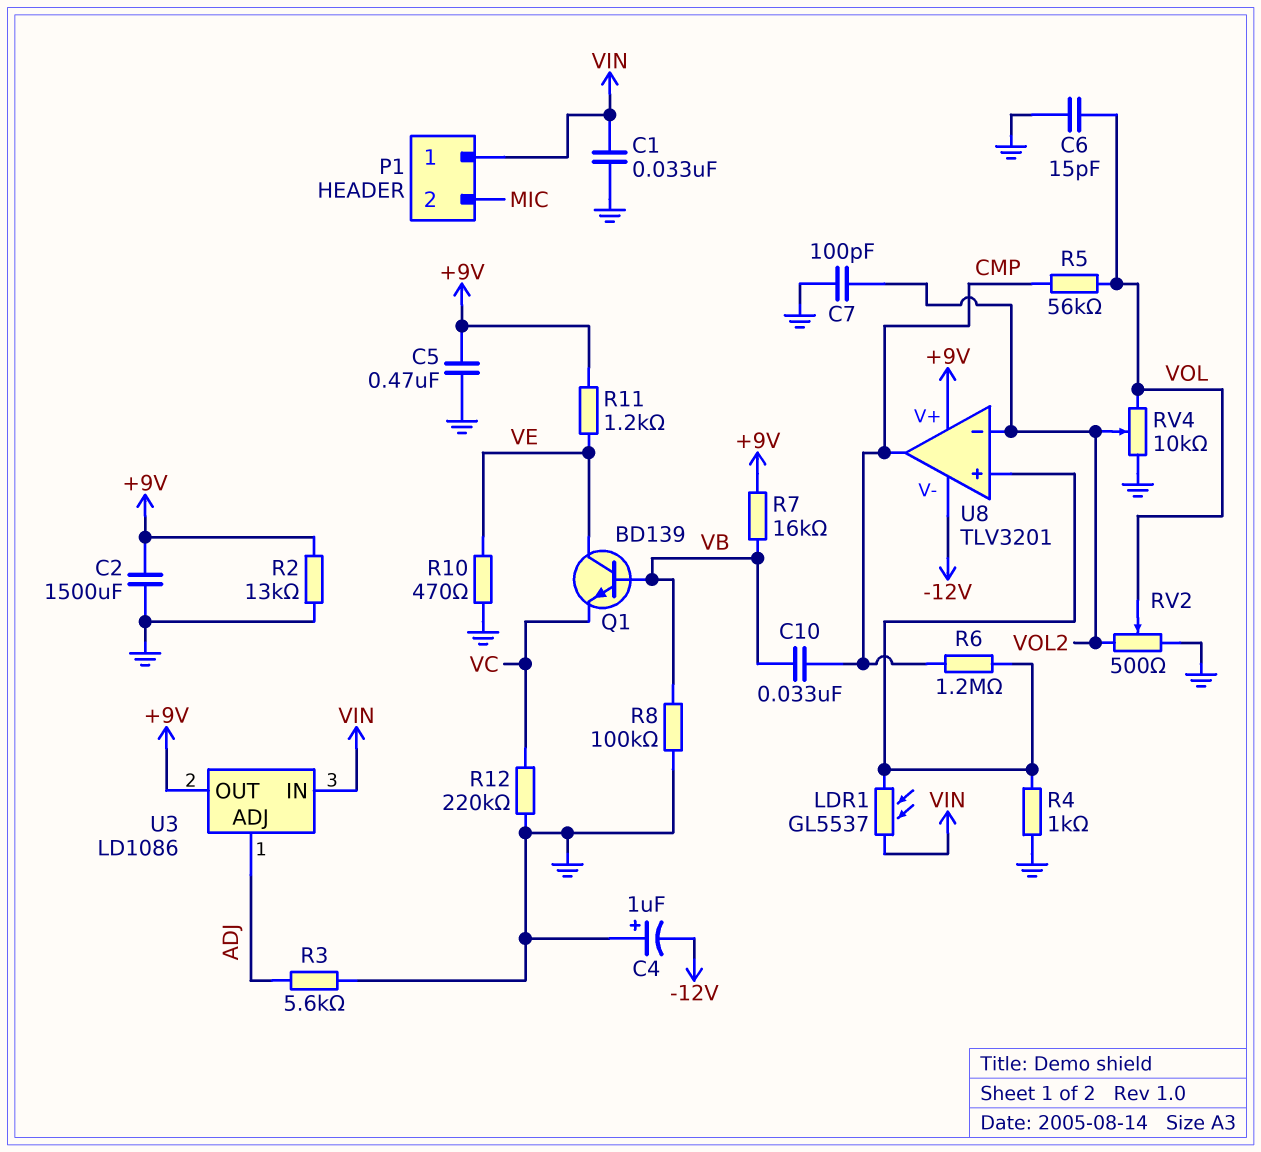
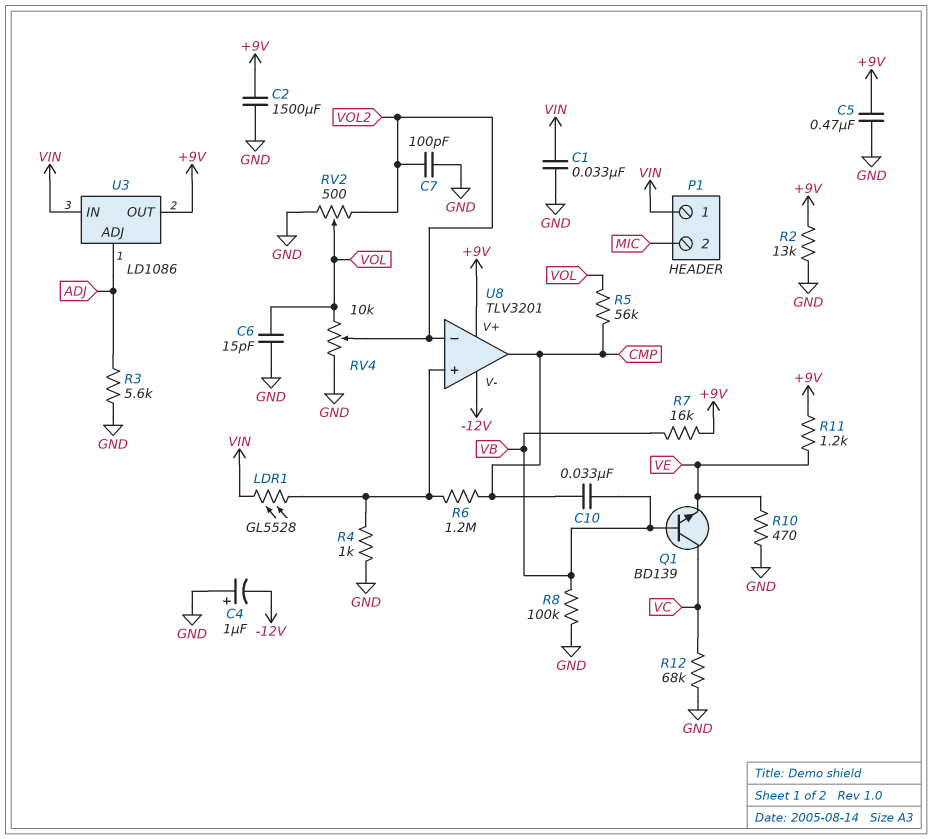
LDR1: GL5537 (U8/in+, VIN) -> GL5528 (U8/in+, VIN)
Q1: NPN BD139 (B VB, C VE, E VC) -> NPN BD139 (B VB, C VC, E VE)
R12: 220k (GND, VC) -> 68k (GND, VC)

